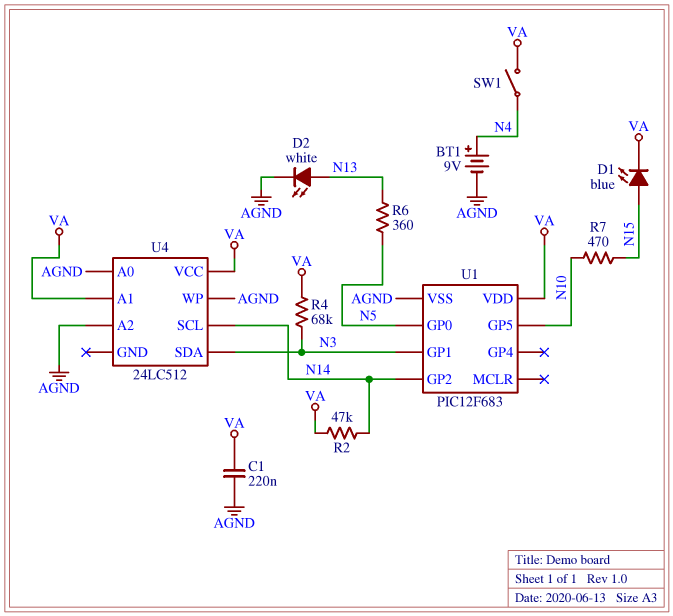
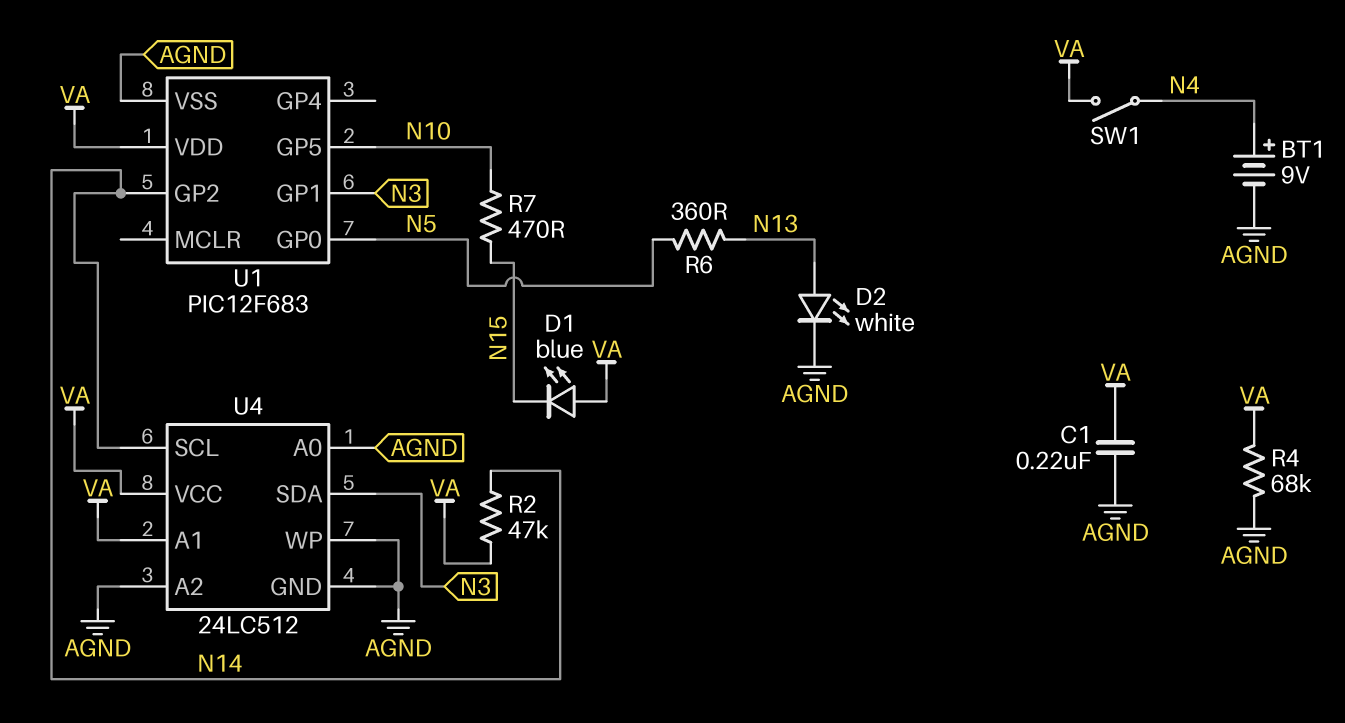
D1: LED blue (A N15, K VA) -> LED blue (A VA, K N15)
R4: 68k (N3, VA) -> 68k (AGND, VA)
U4 pin GND: none -> AGND

